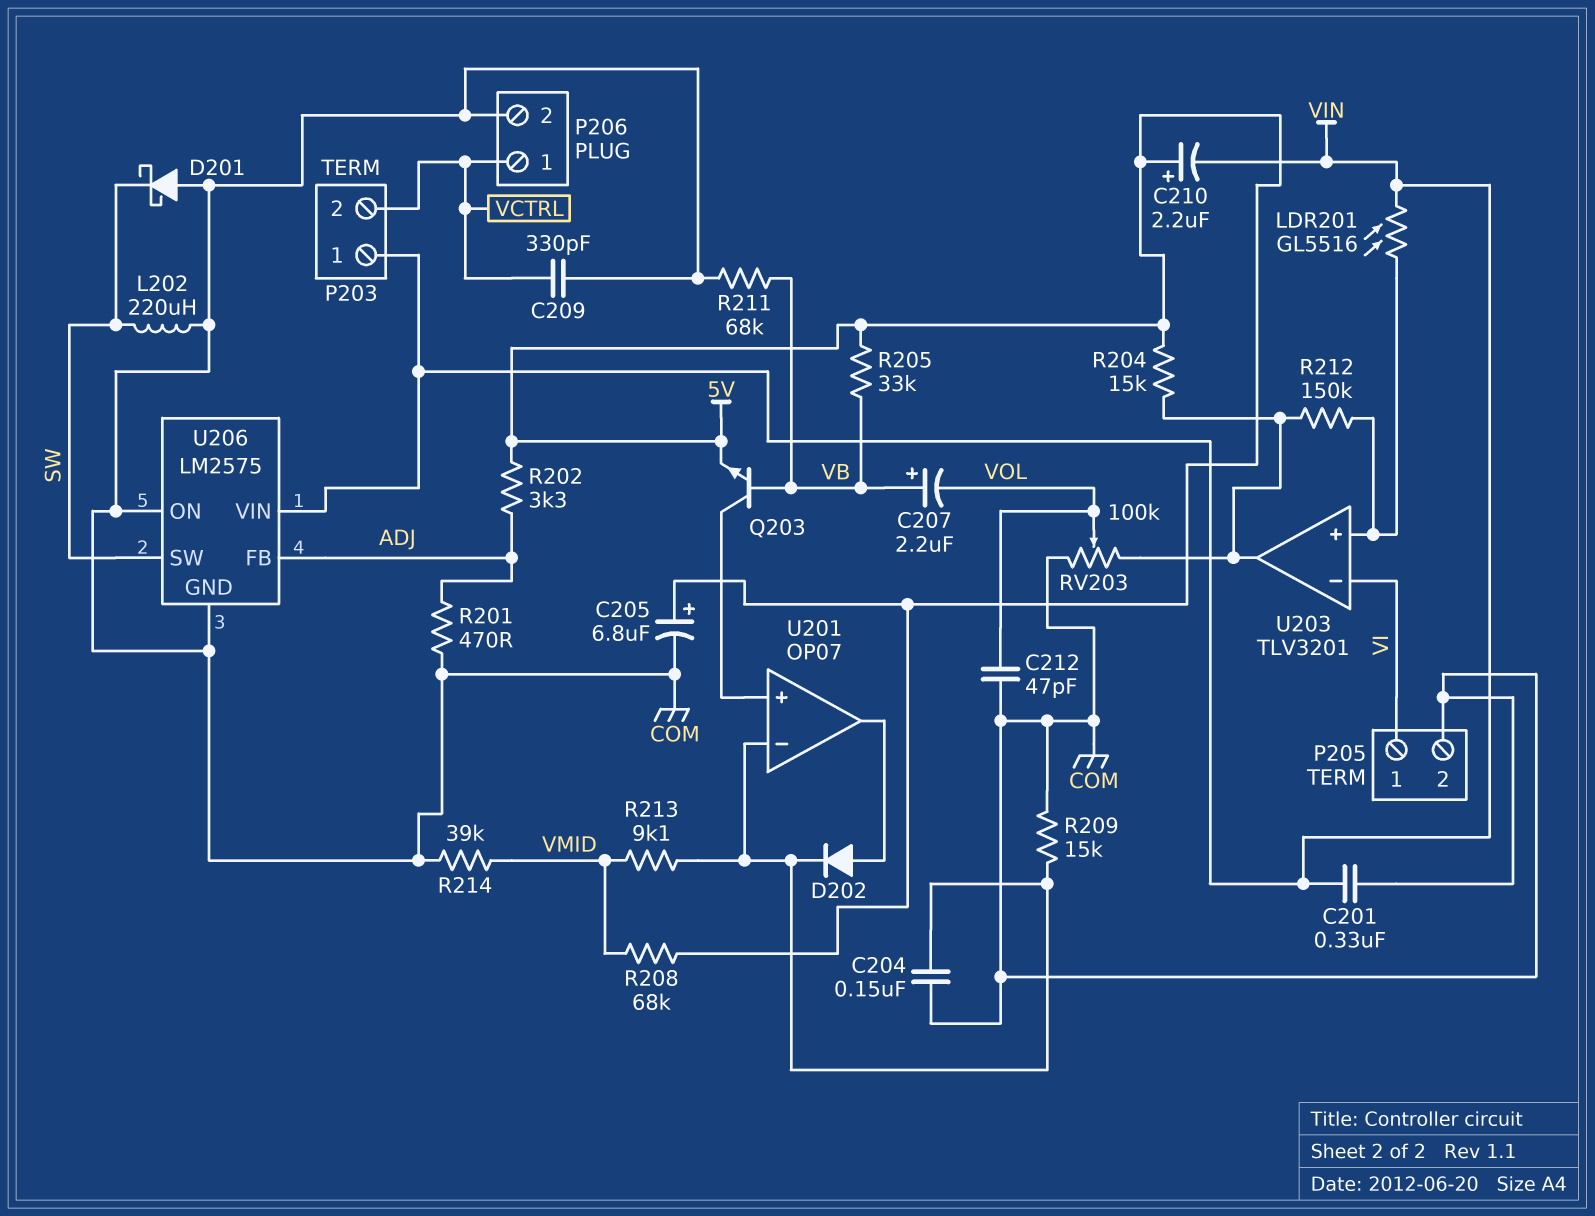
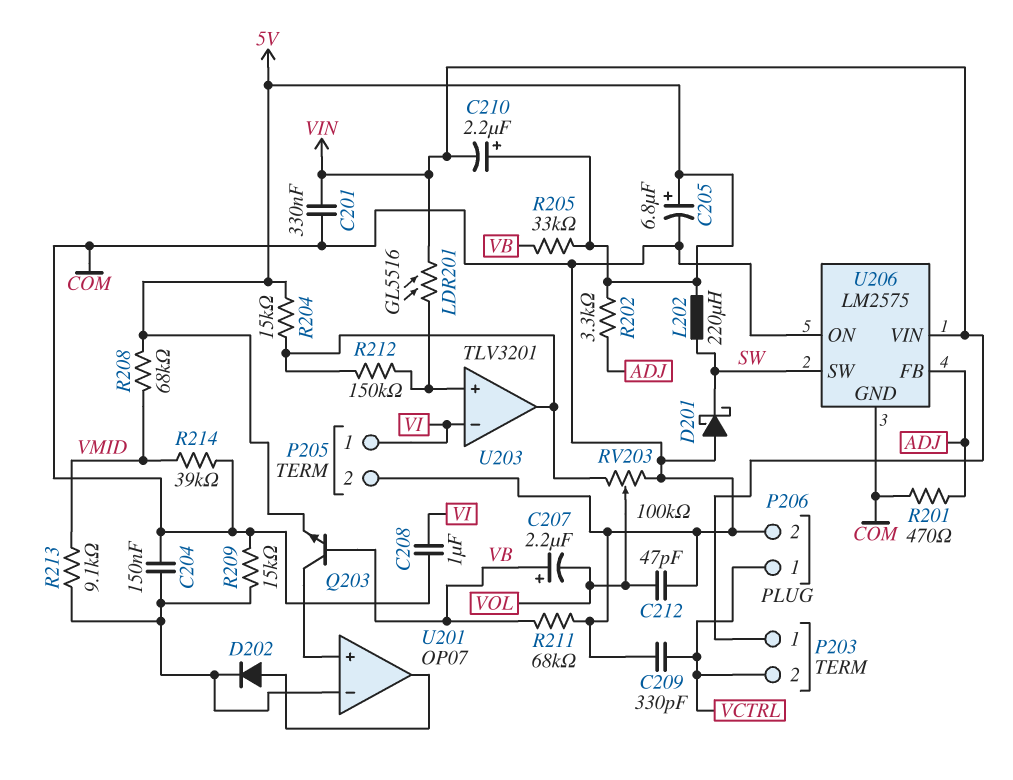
C208: none -> 1uF (COM, VI)
L202: 220uH (COM, SW) -> 220uH (5V, SW)

